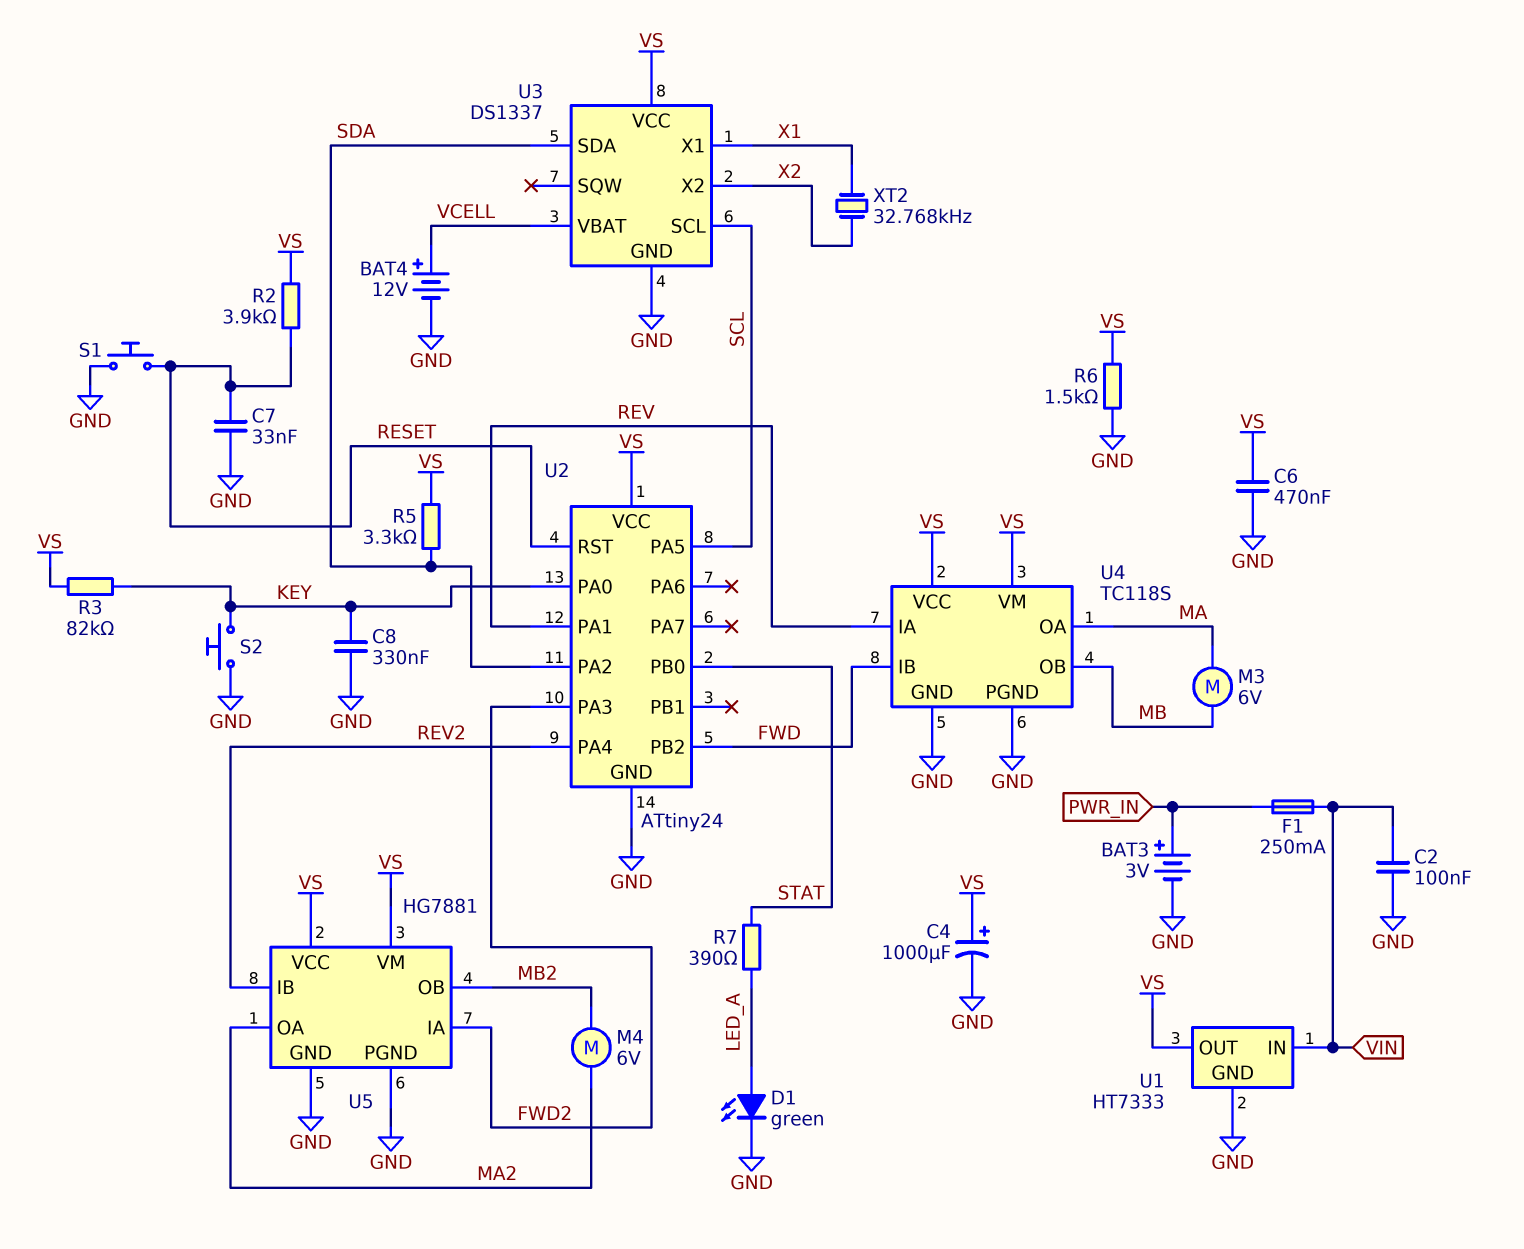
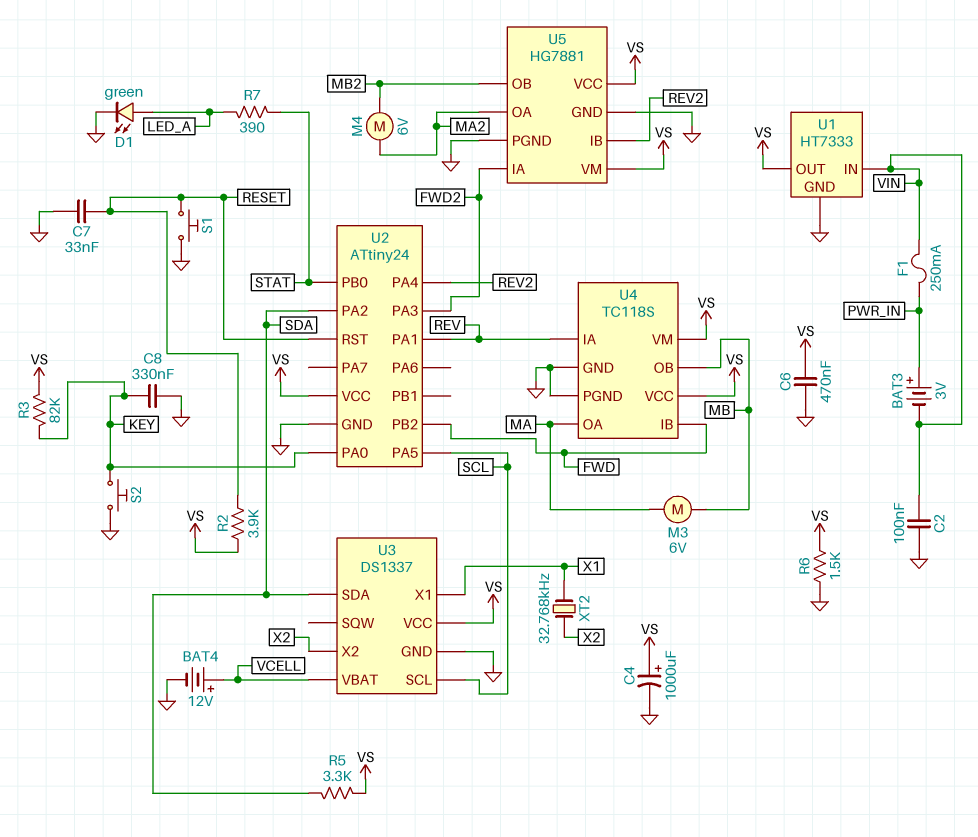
BAT3: 3V (plus PWR_IN, minus GND) -> 3V (plus PWR_IN, minus VIN)

